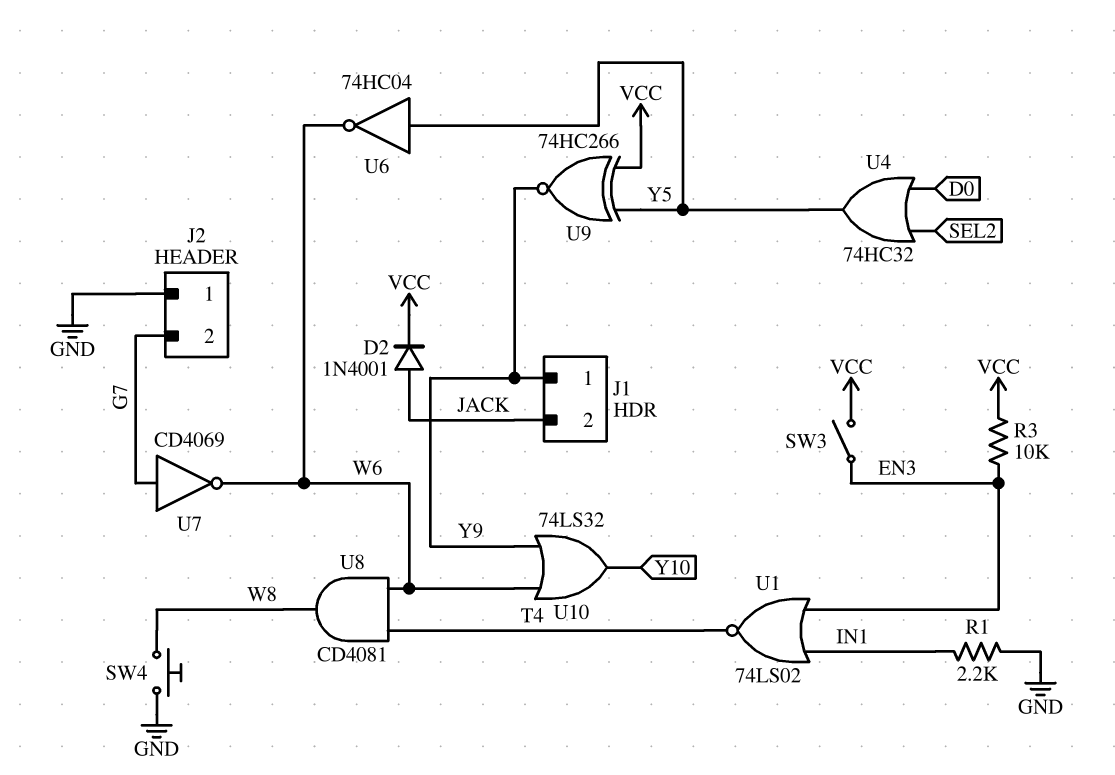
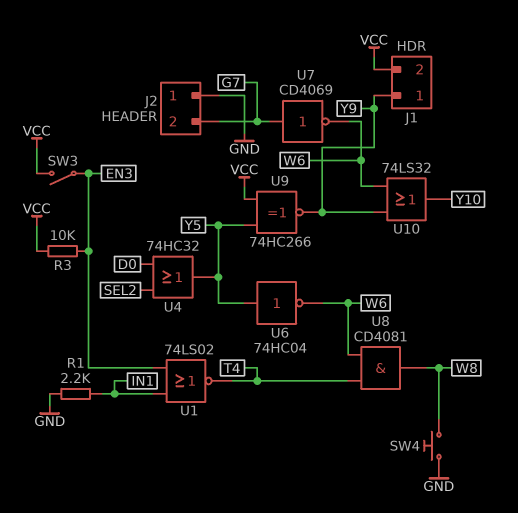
D2: diode 1N4001 (A JACK, K VCC) -> none
J1 pin 2: JACK -> VCC

